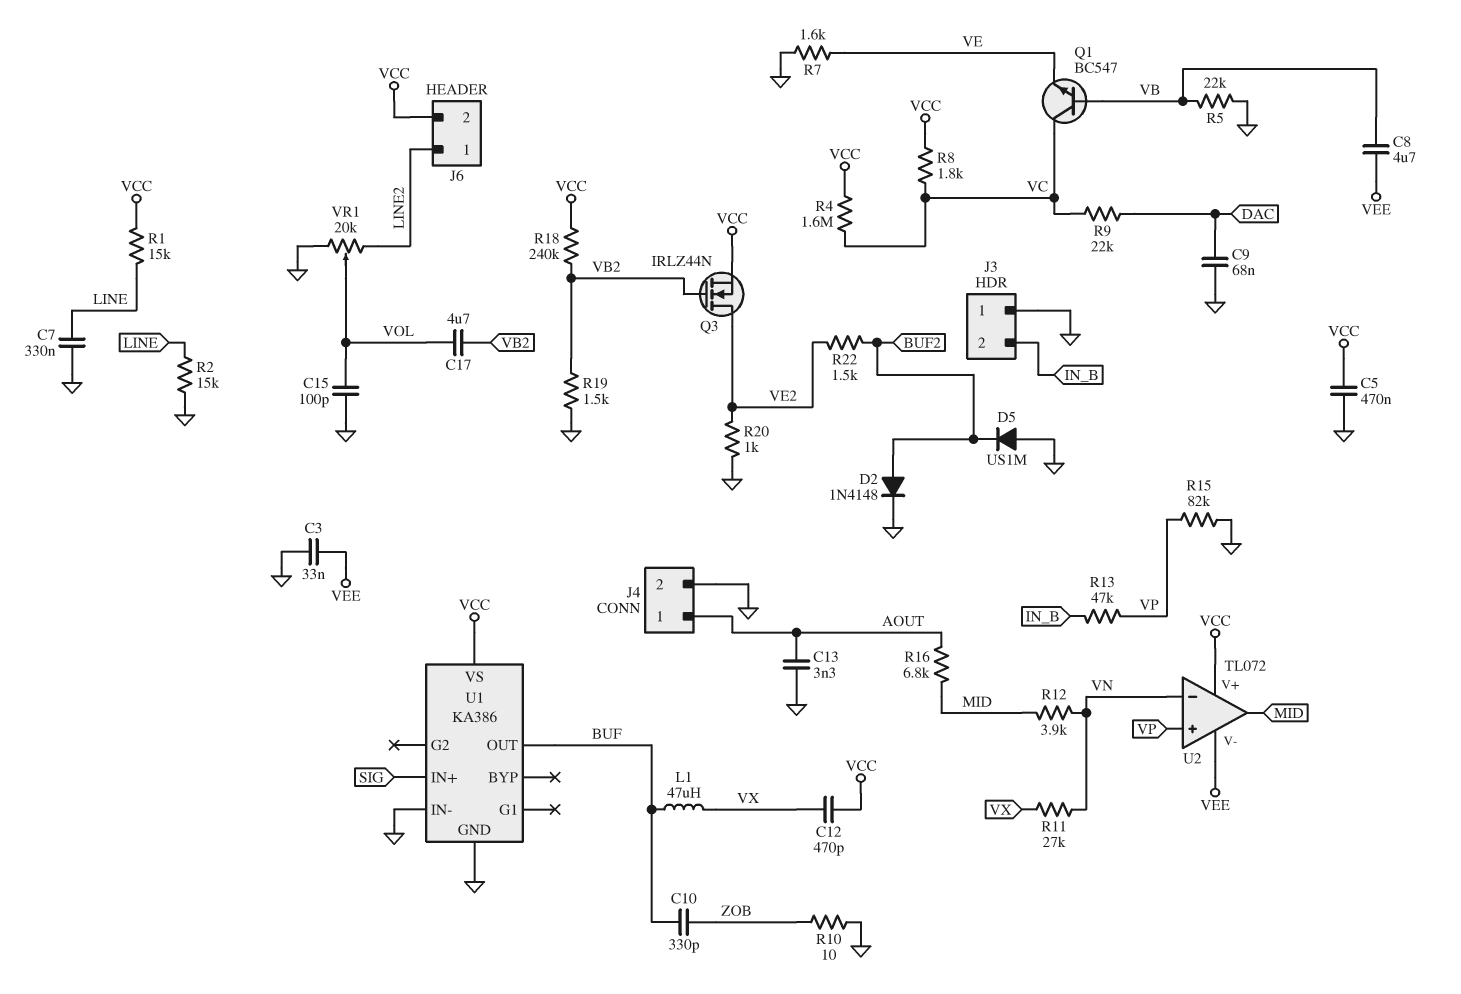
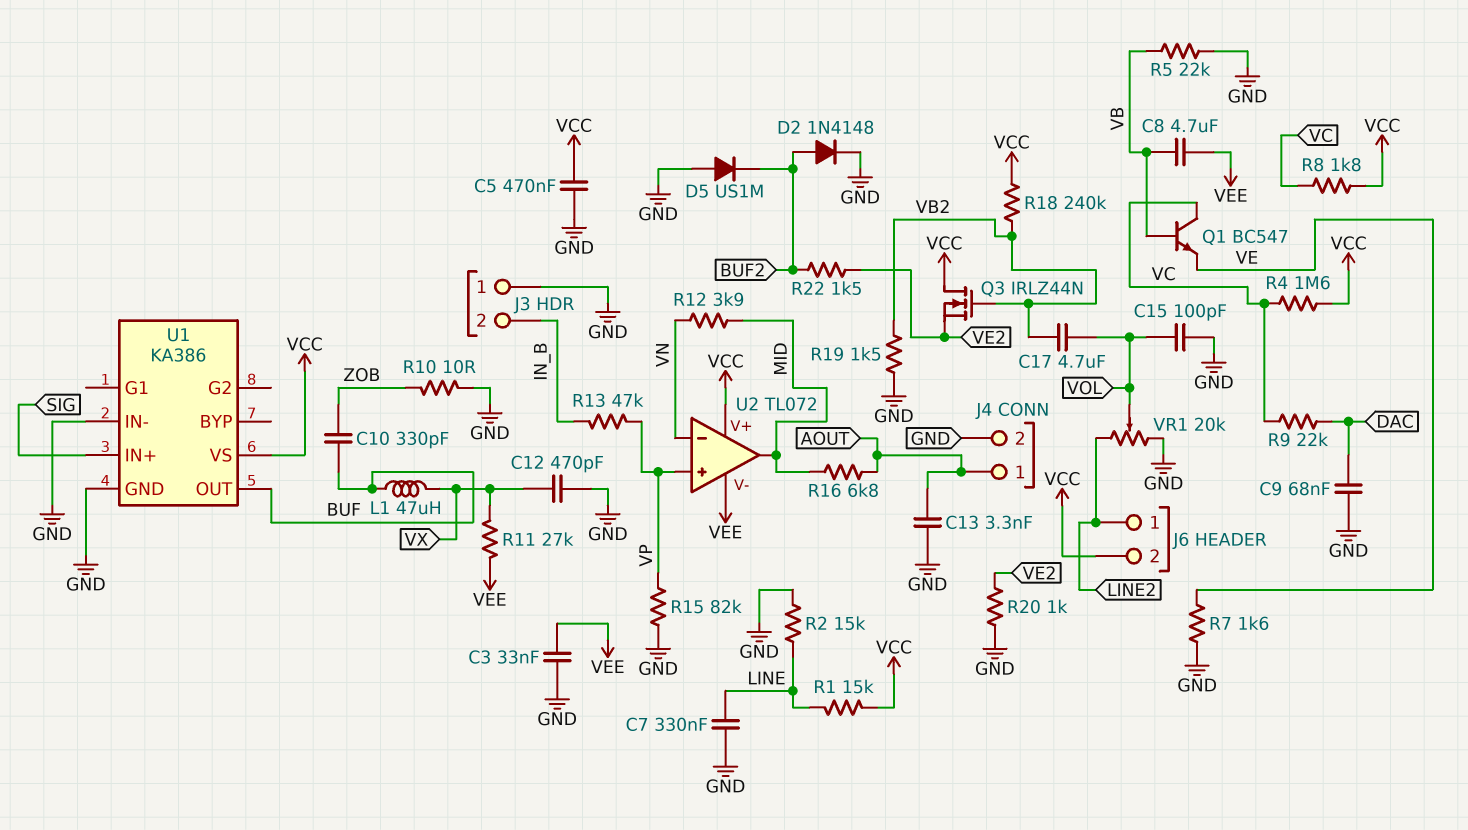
C12: 470pF (VCC, VX) -> 470pF (GND, VX)
Q3: NMOS IRLZ44N (G VB2, D VE2, S VCC) -> NMOS IRLZ44N (G VB2, D VCC, S VE2)
R11: 27k (VN, VX) -> 27k (VEE, VX)

